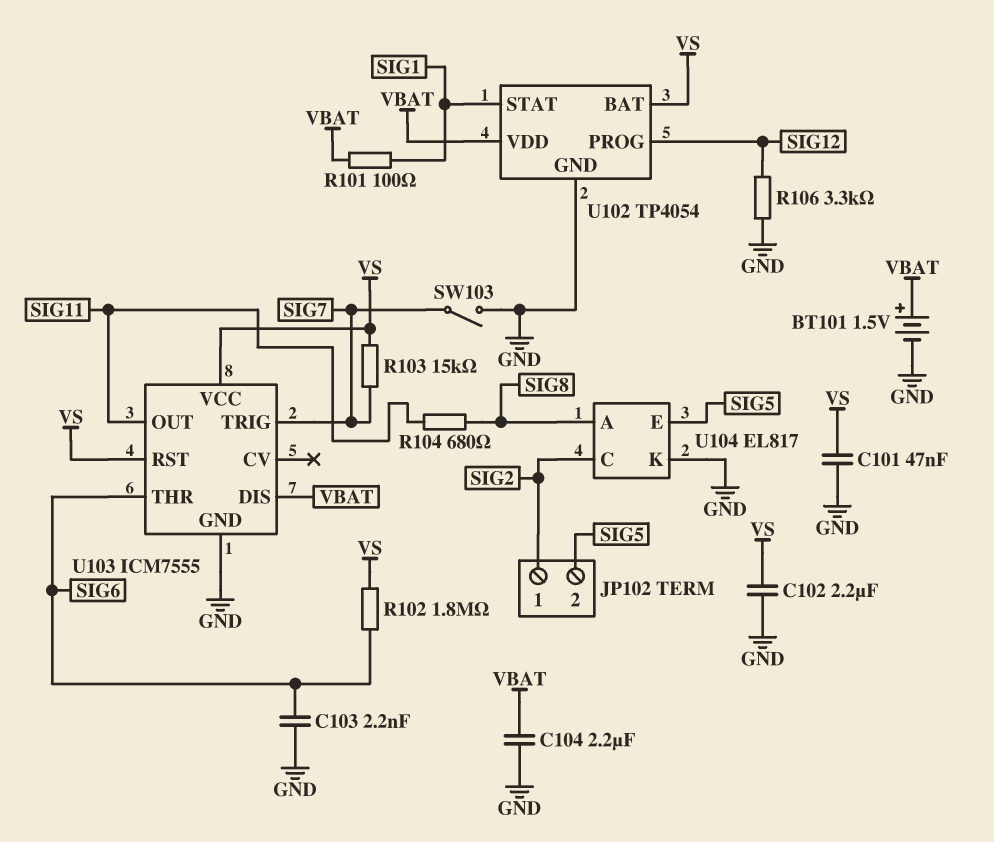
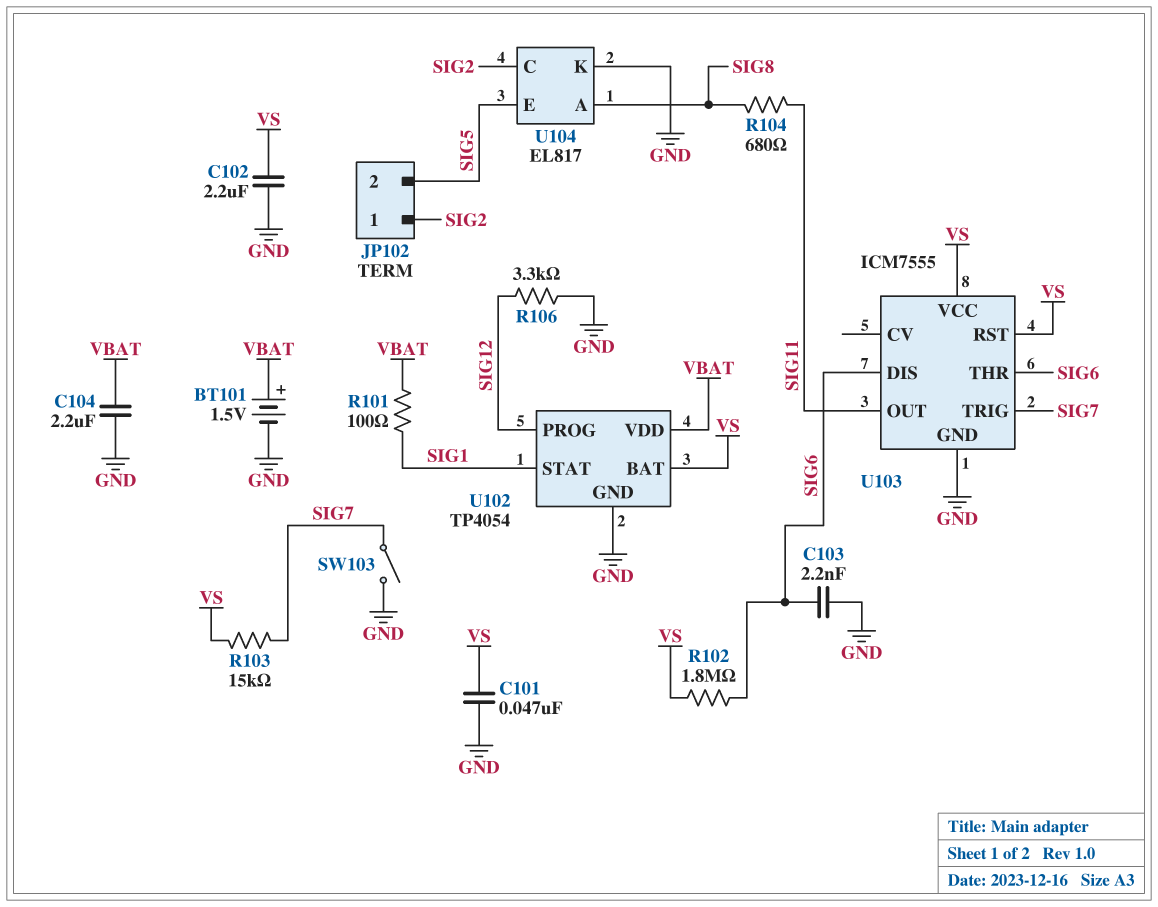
U103 pin DIS: VBAT -> SIG6

